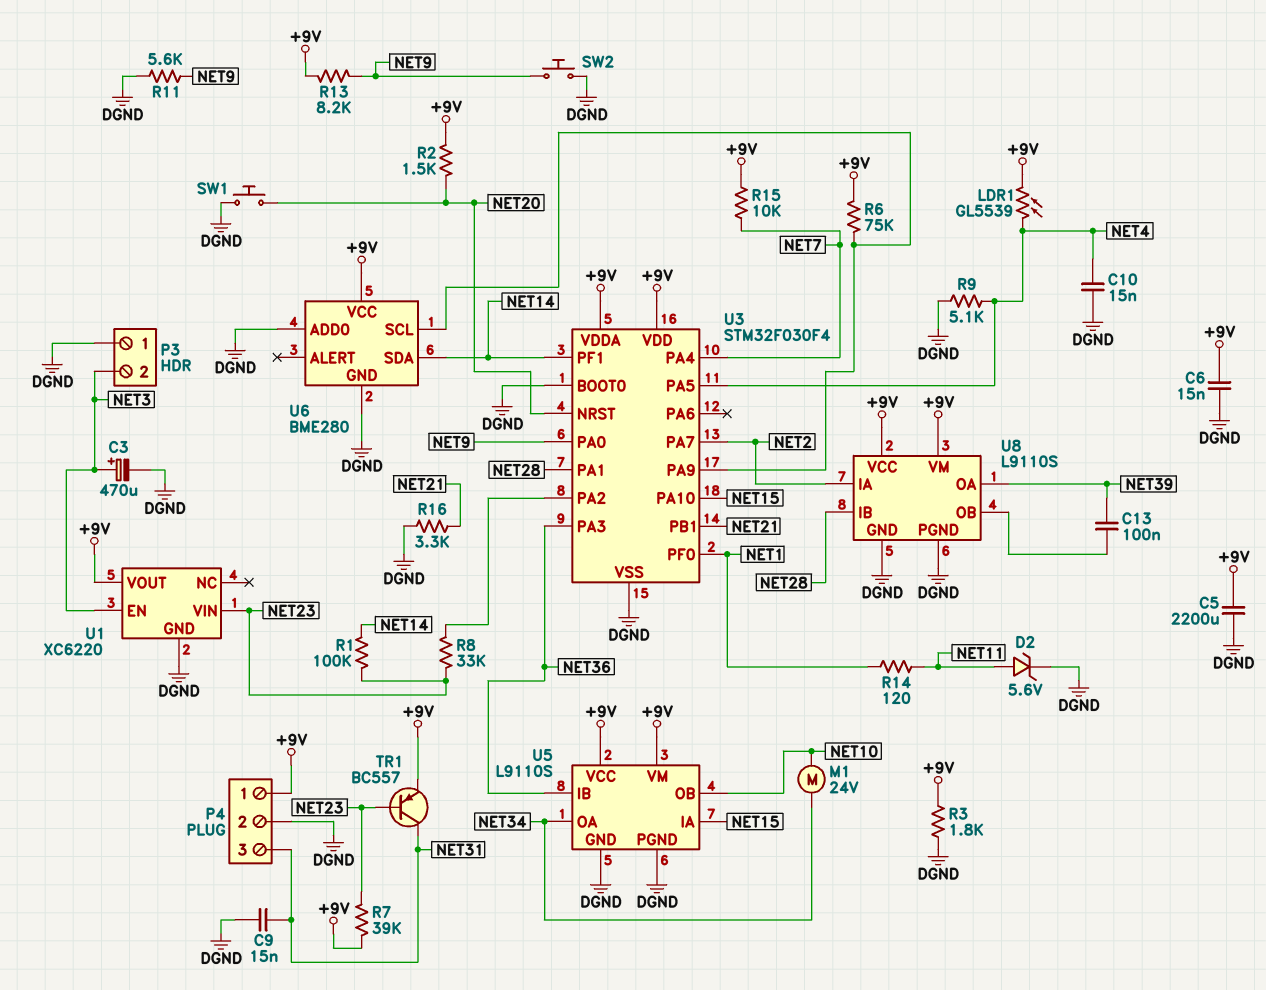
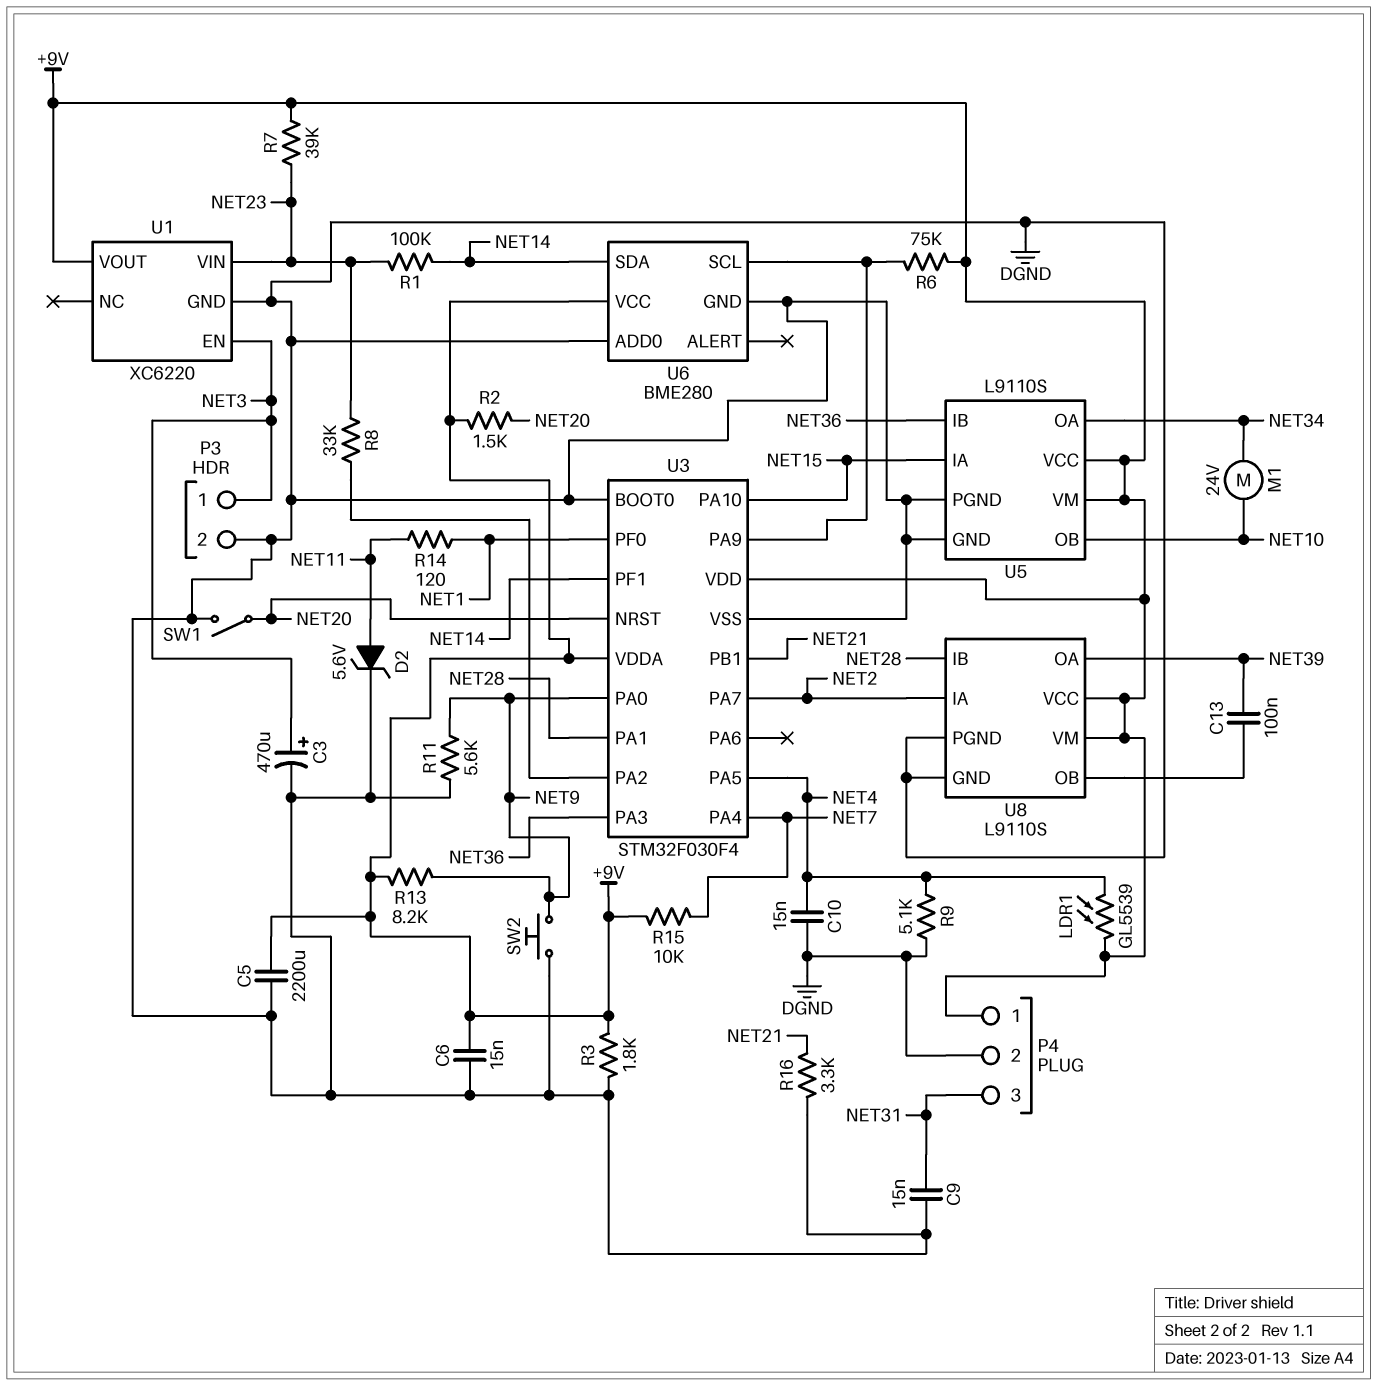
P3 pin 1: DGND -> NET3
P3 pin 2: NET3 -> DGND
SW1: button (DGND, NET20) -> switch (DGND, NET20)
TR1: PNP BC557 (B NET23, C NET31, E +9V) -> none

